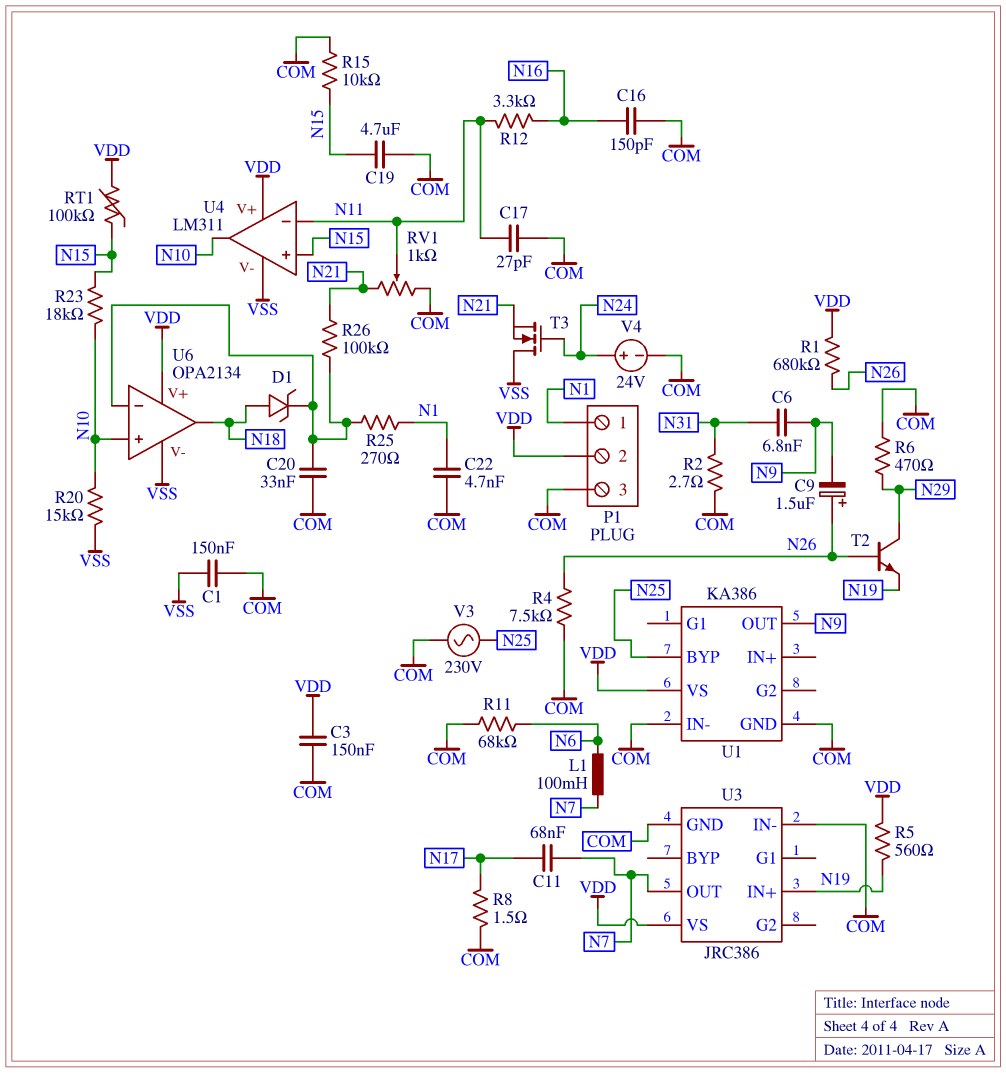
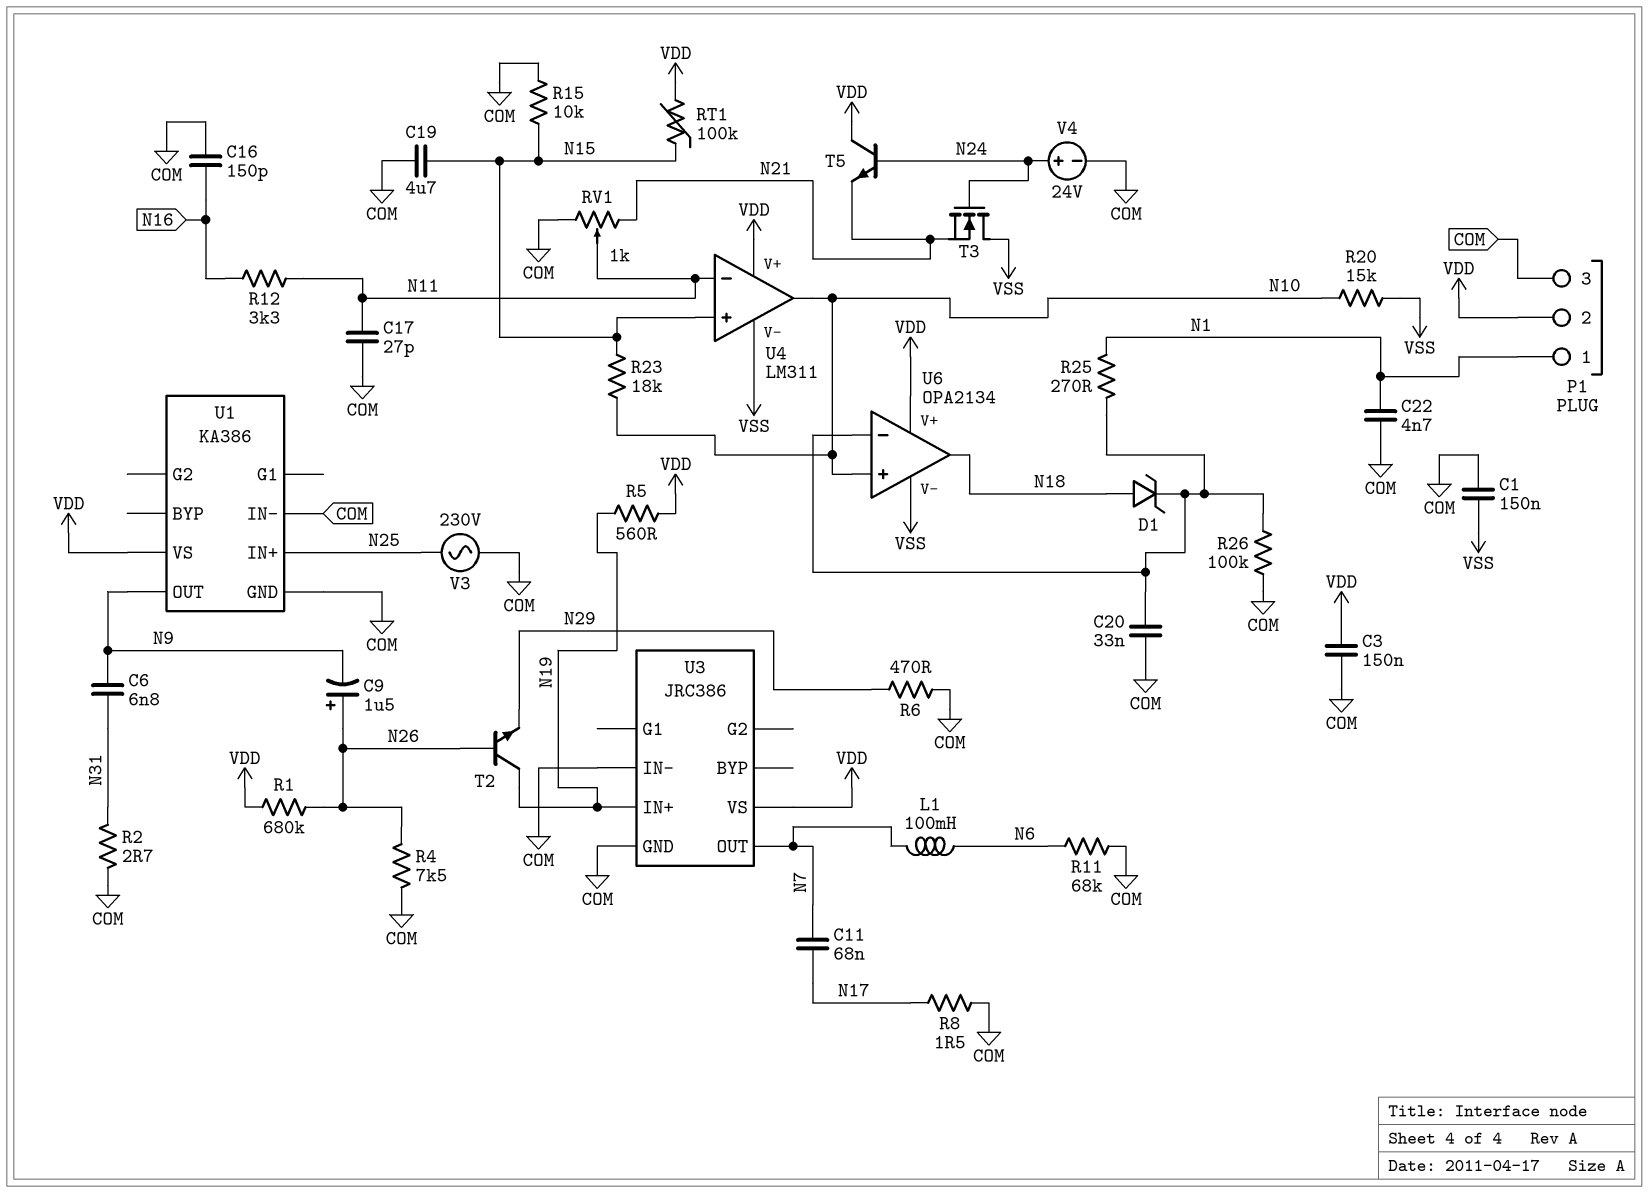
R26: 100k (N21, U6/in-) -> 100k (COM, U6/in-)
T2: NPN (B N26, C N29, E N19) -> NPN (B N26, C N19, E N29)
T5: none -> NPN (B N24, C VDD, E N21)
U1 pin BYP: N25 -> none
U1 pin IN+: none -> N25

